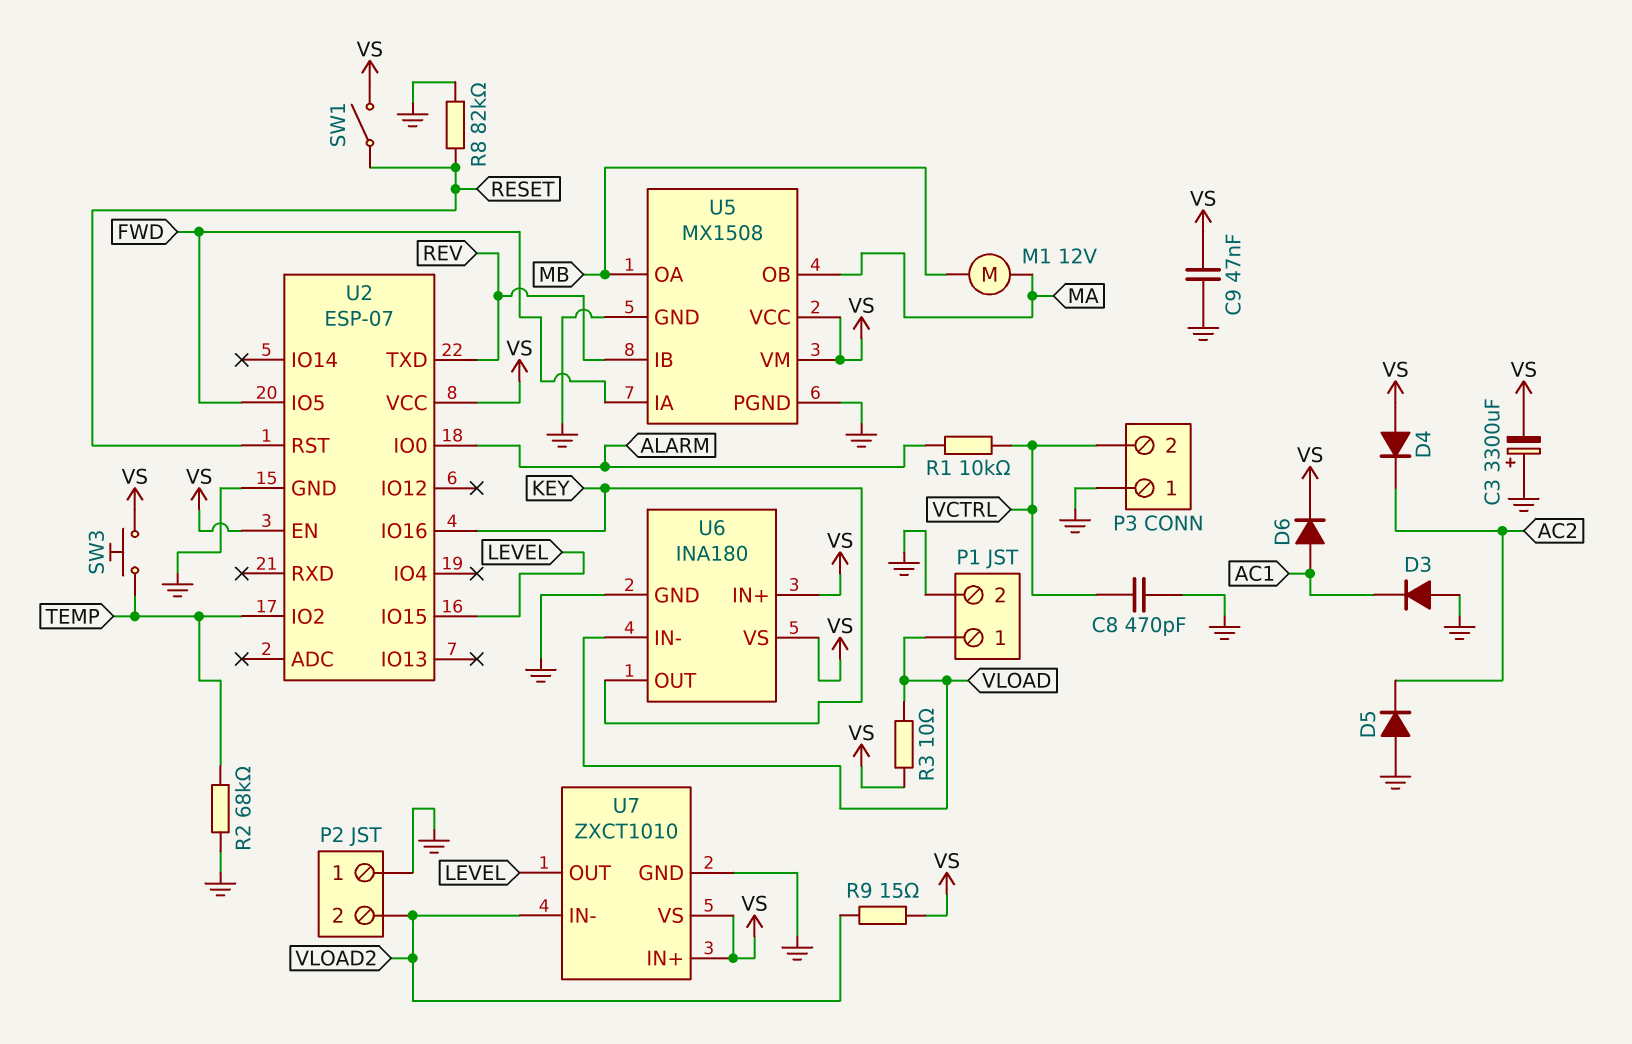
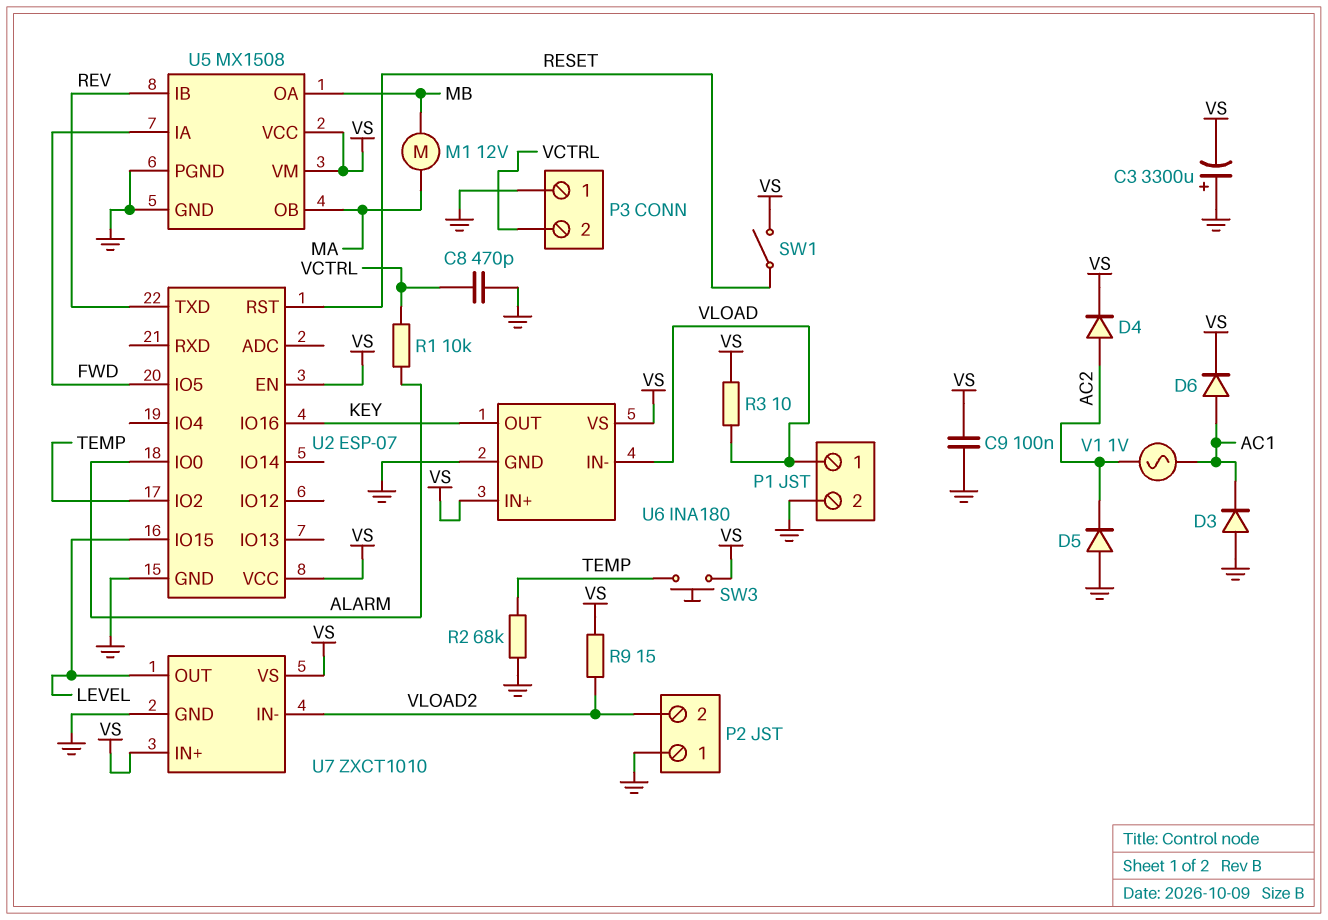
C9: 47nF (GND, VS) -> 100nF (GND, VS)
D4: diode (A VS, K AC2) -> diode (A AC2, K VS)
R8: 82k (GND, RESET) -> none
V1: none -> AC 1V (AC1, AC2)

